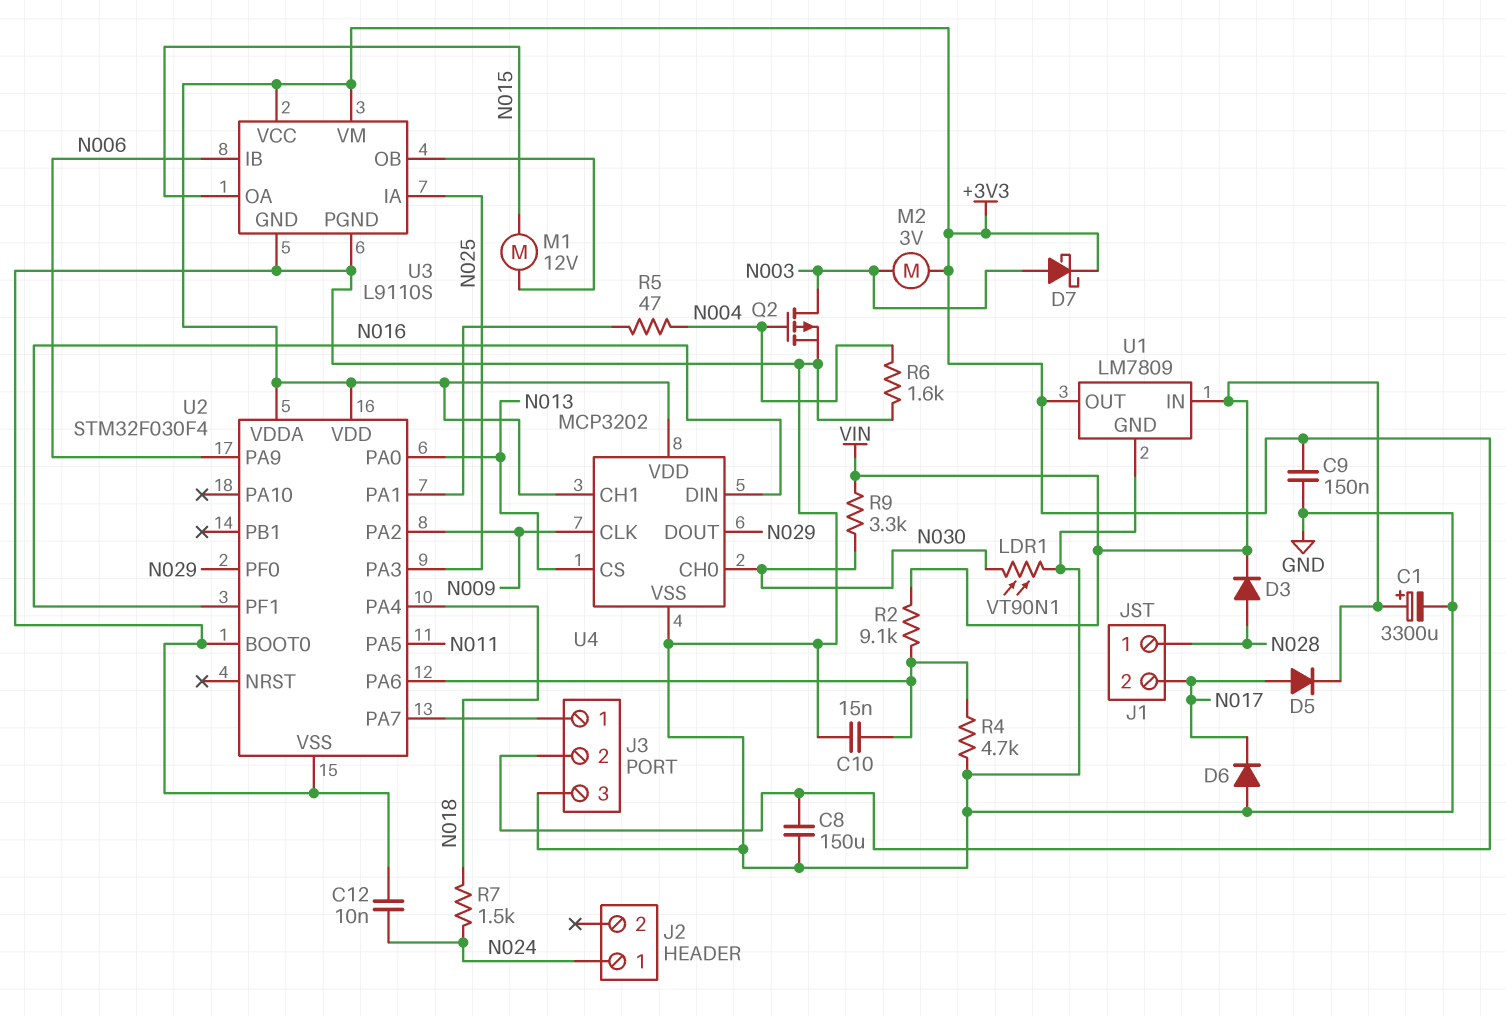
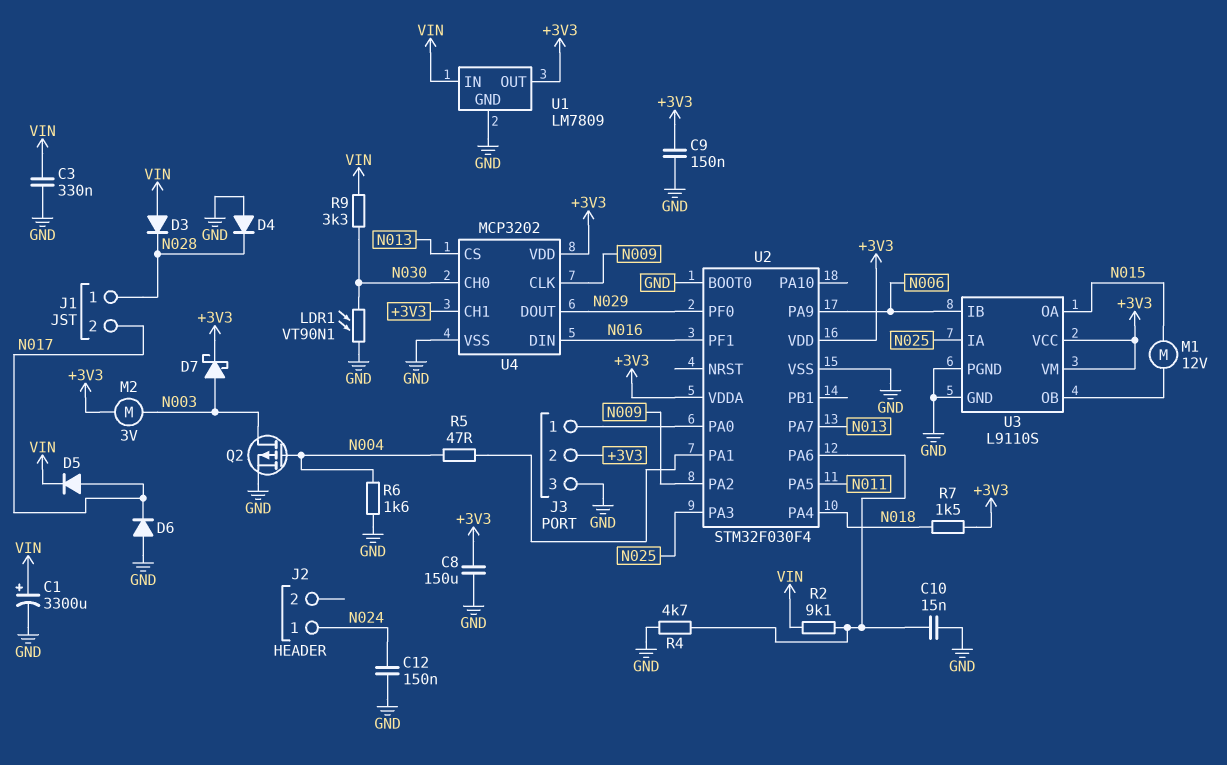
C3: none -> 330nF (GND, VIN)
C12: 10nF (GND, N024) -> 150nF (GND, N024)
D3: diode (A N028, K VIN) -> diode (A VIN, K N028)
D4: none -> diode (A GND, K N028)
R7: 1.5k (N018, N024) -> 1.5k (+3V3, N018)
U2 pin PA0: N013 -> J3/1
U2 pin PA7: J3/1 -> N013

